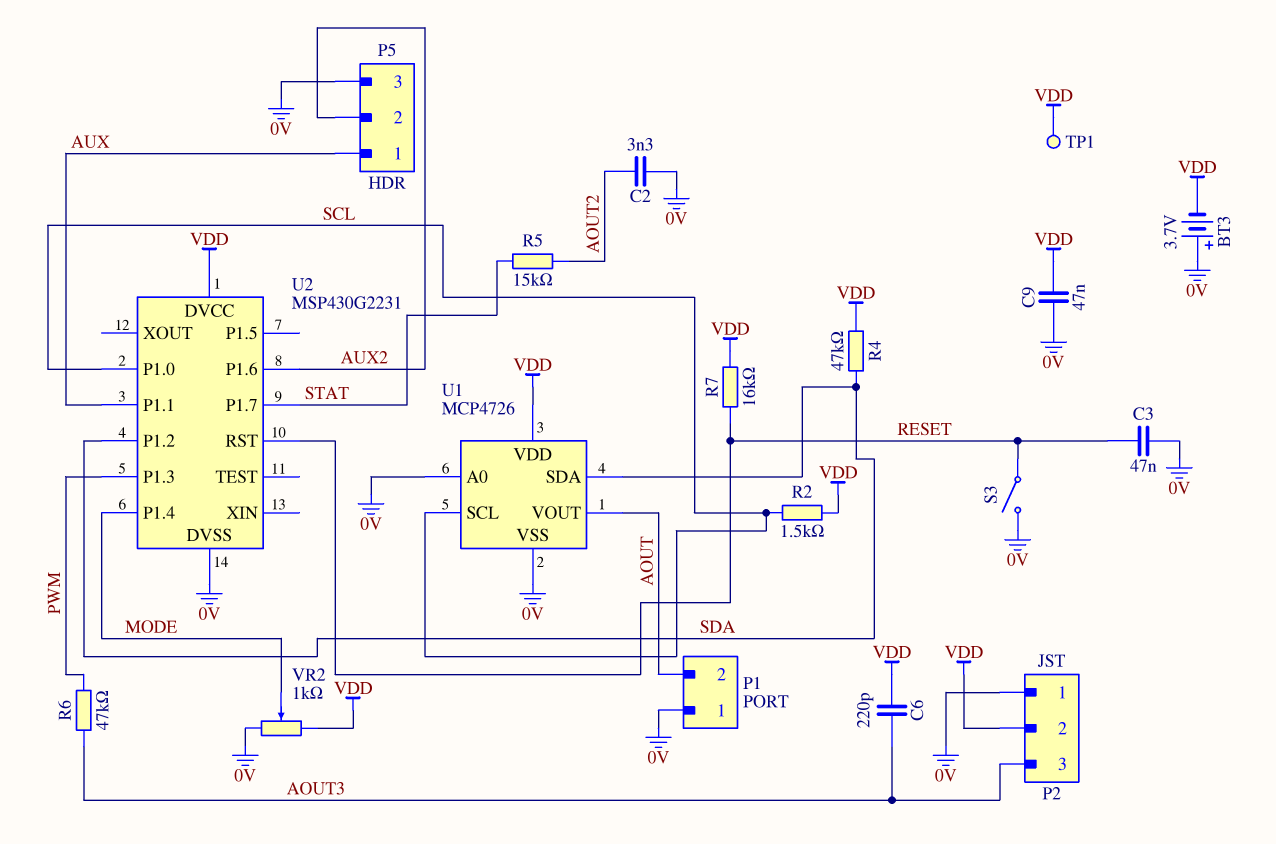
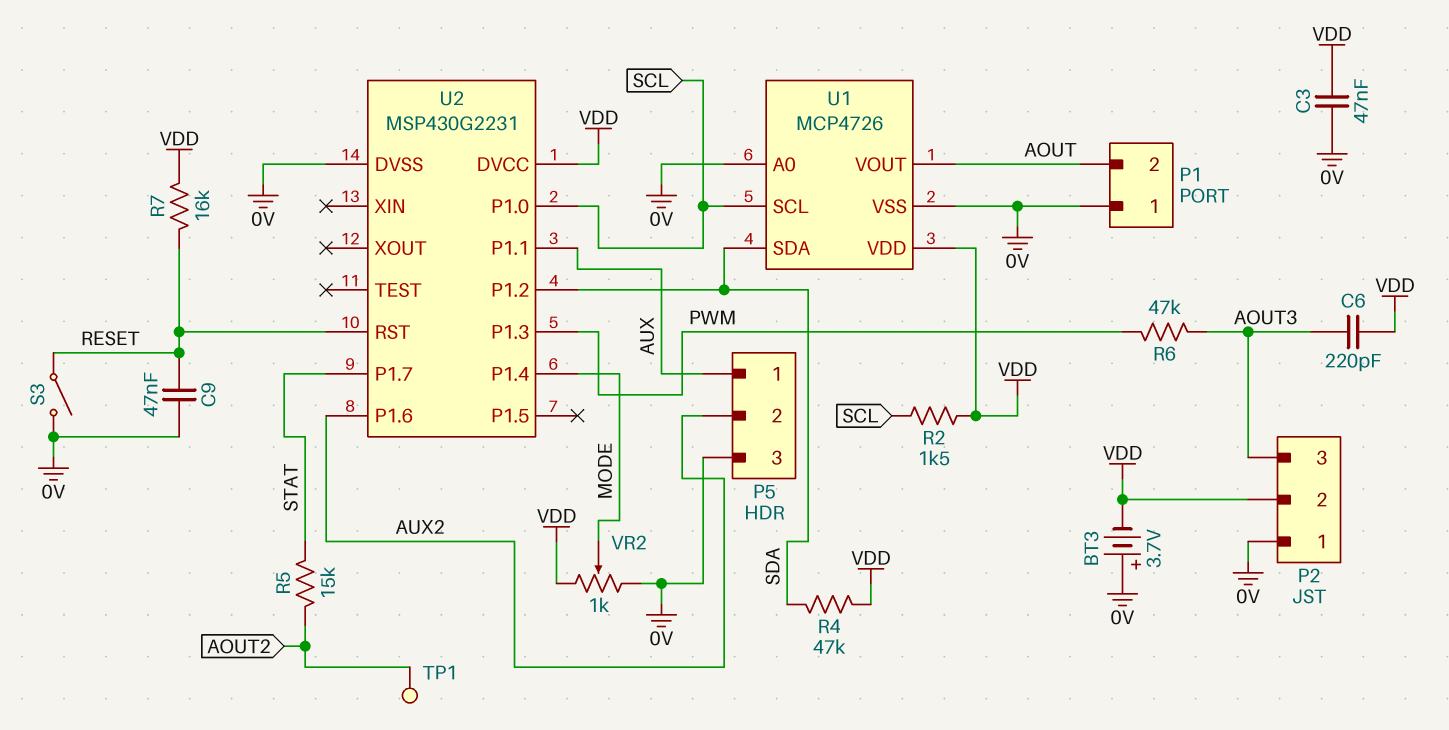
C2: 3.3nF (0V, AOUT2) -> none
C3: 47nF (0V, RESET) -> 47nF (0V, VDD)
C9: 47nF (0V, VDD) -> 47nF (0V, RESET)
TP1: test point (VDD) -> test point (AOUT2)

